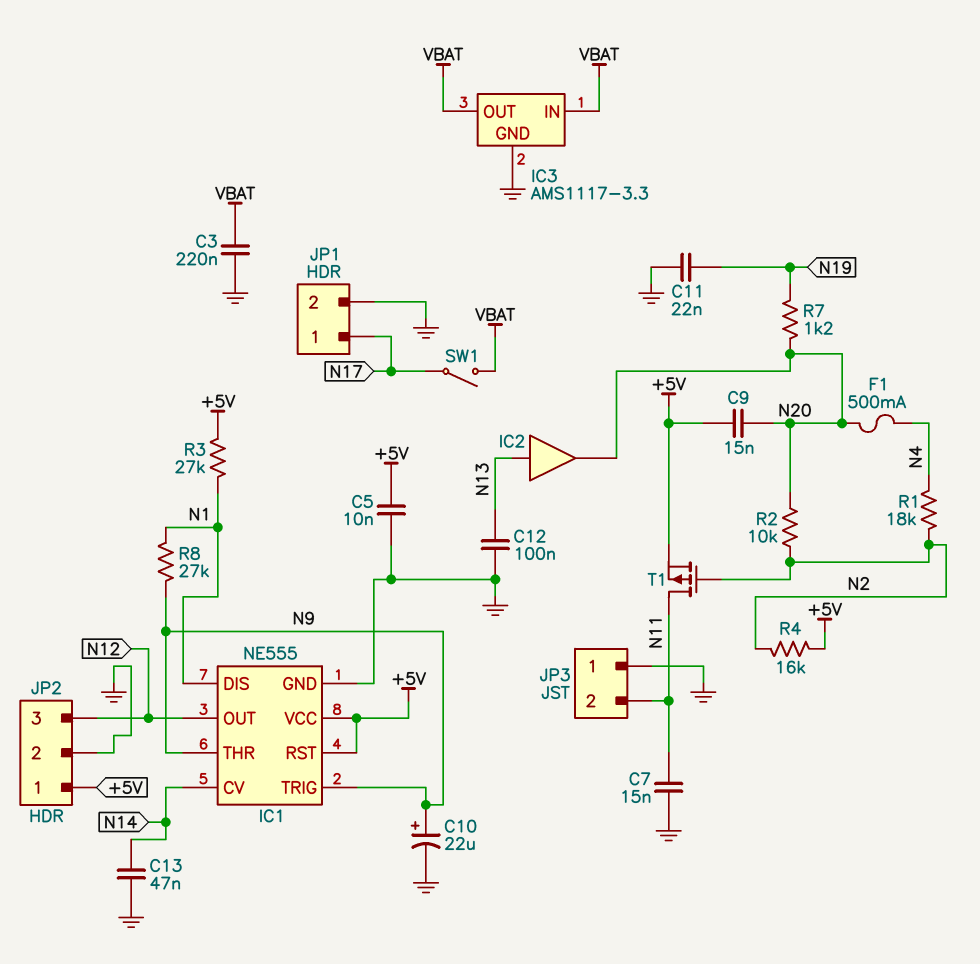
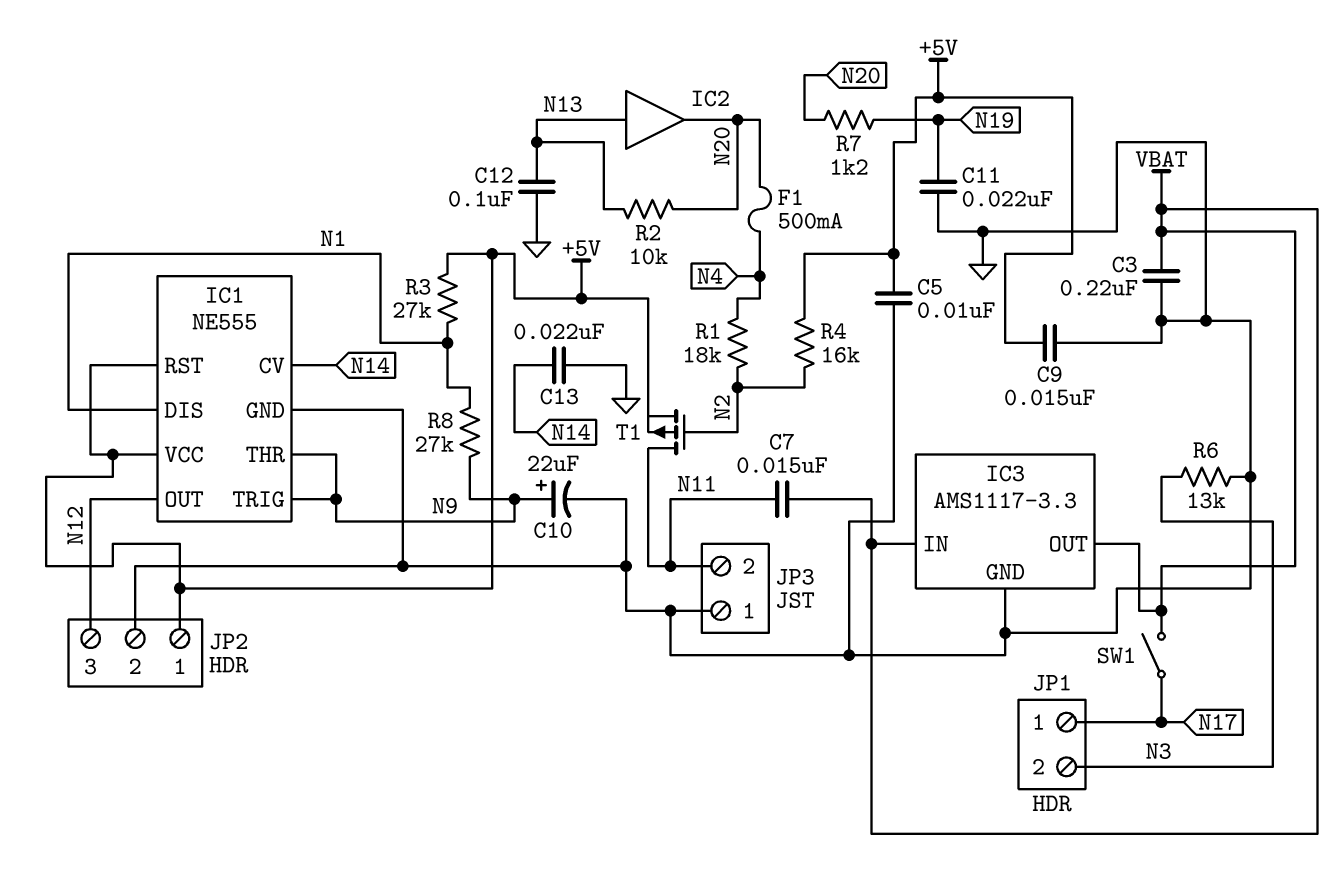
C7: 15nF (GND, N11) -> 15nF (N11, VBAT)
C9: 15nF (+5V, N20) -> 15nF (+5V, GND)
C13: 47nF (GND, N14) -> 22nF (GND, N14)
JP1 pin 2: GND -> N3
R2: 10k (N2, N20) -> 10k (N13, N20)
R6: none -> 13k (GND, N3)

